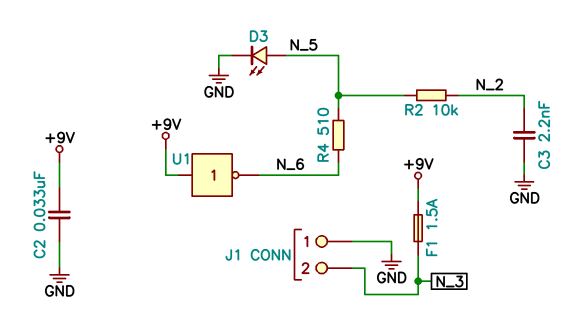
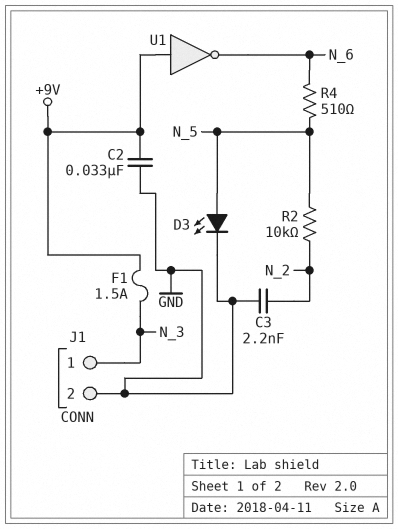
J1 pin 1: GND -> N_3
J1 pin 2: N_3 -> GND

